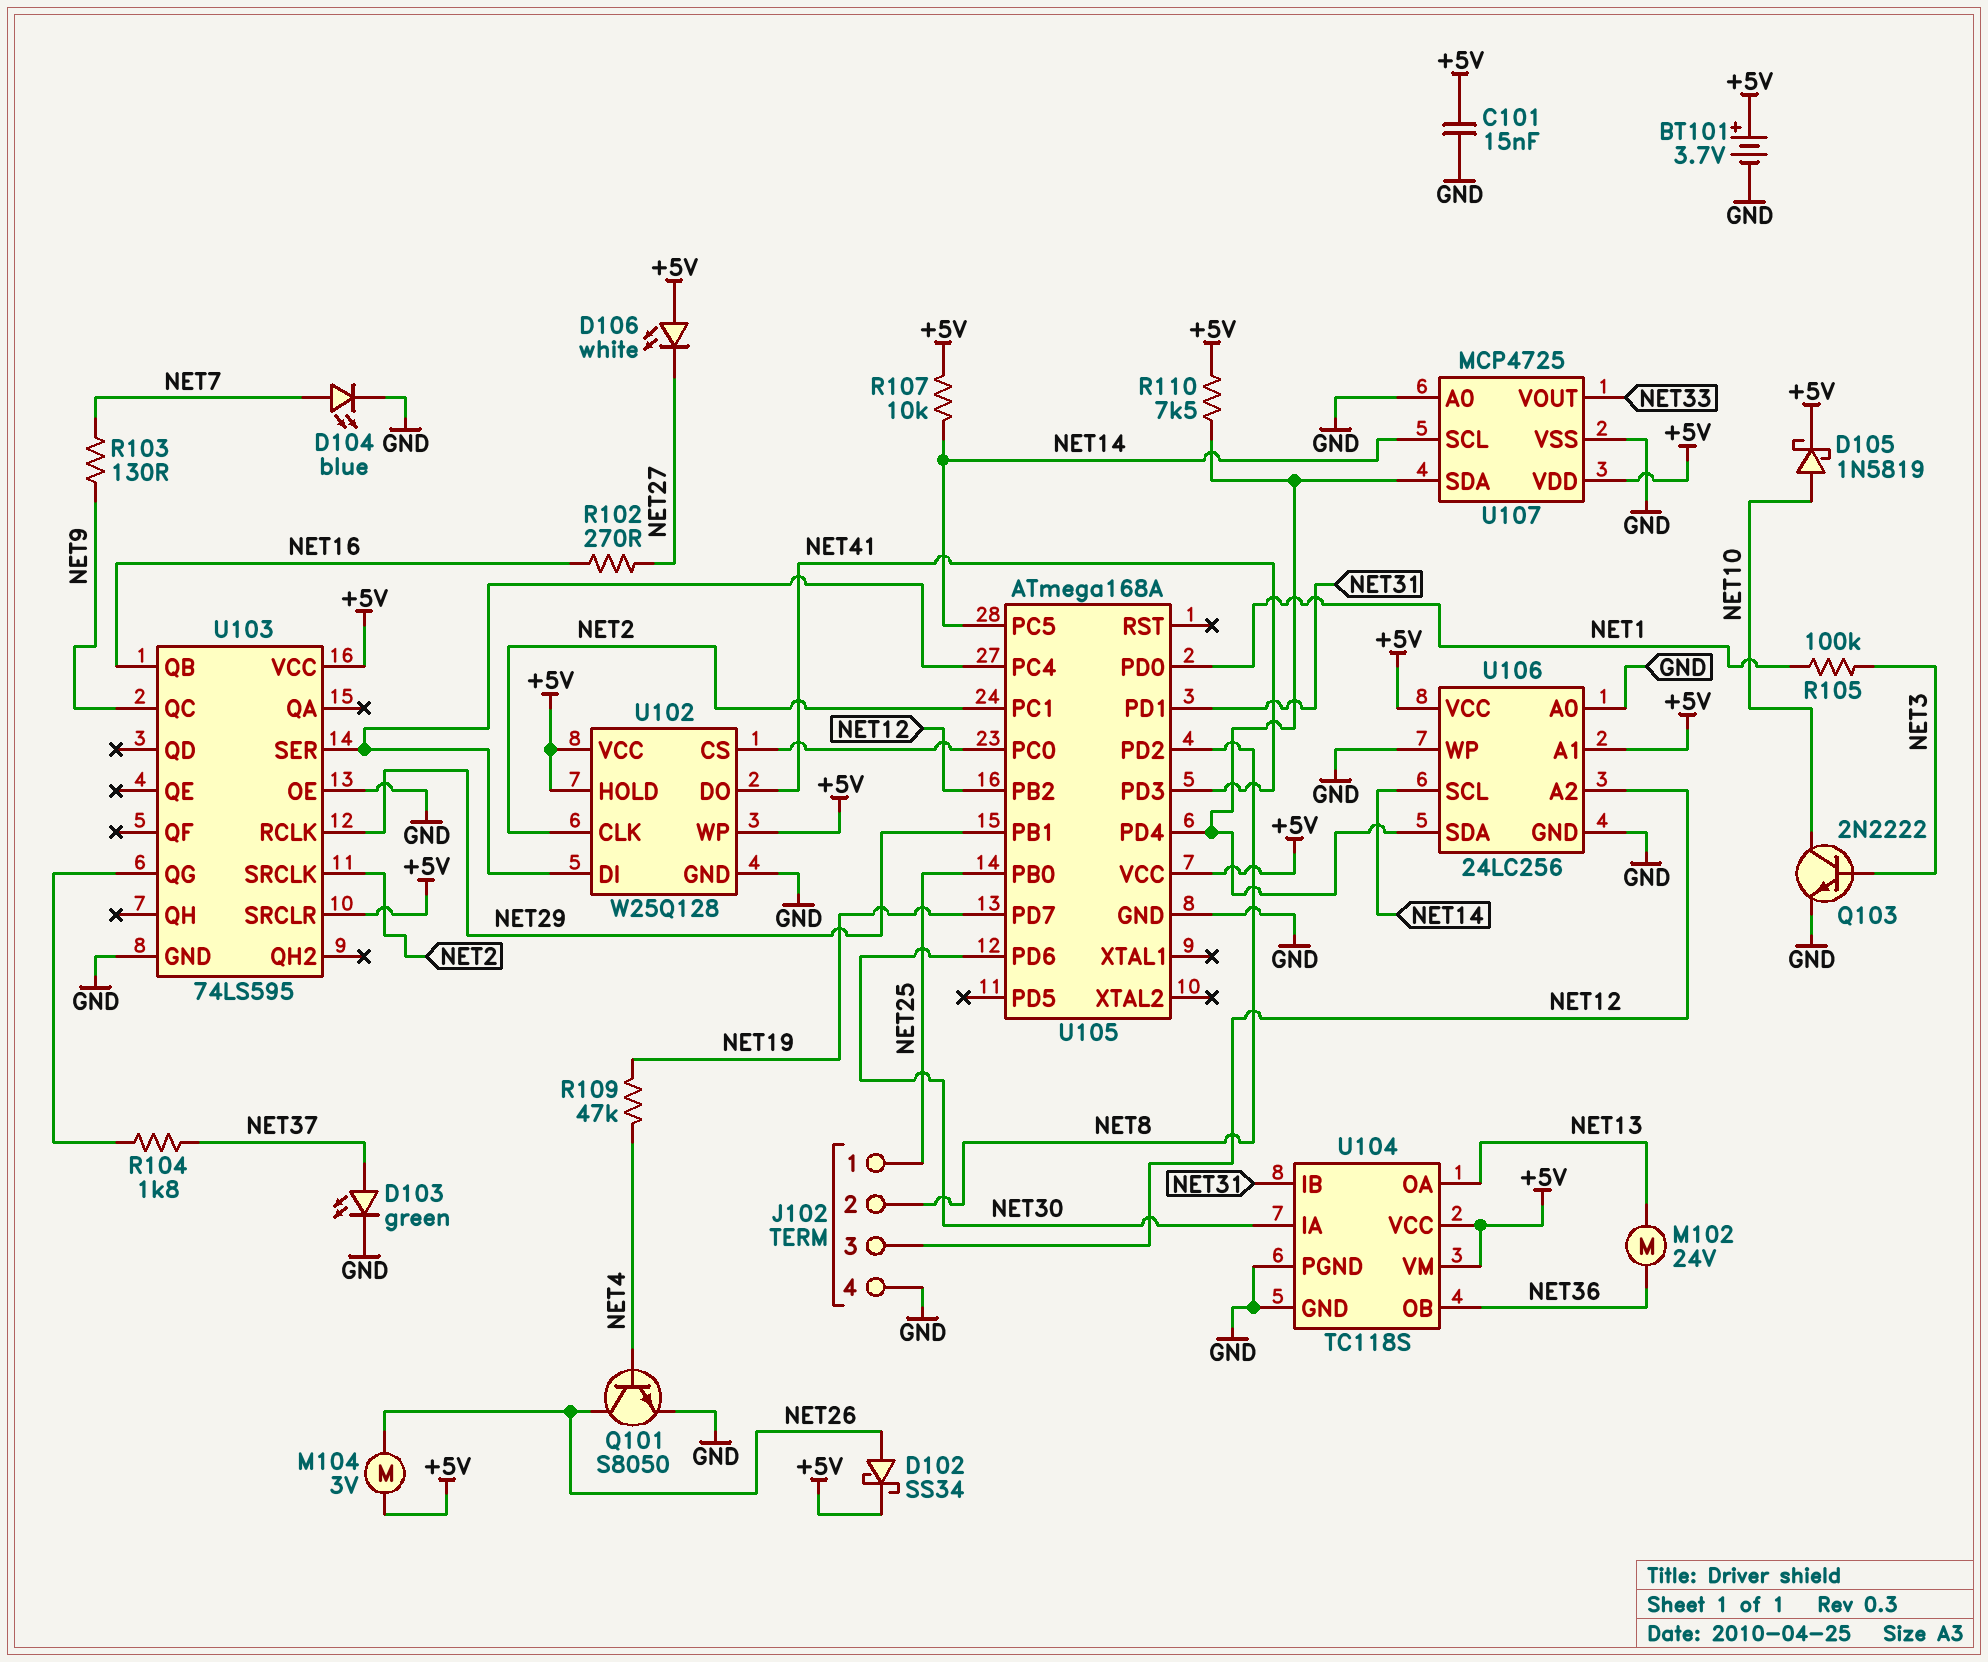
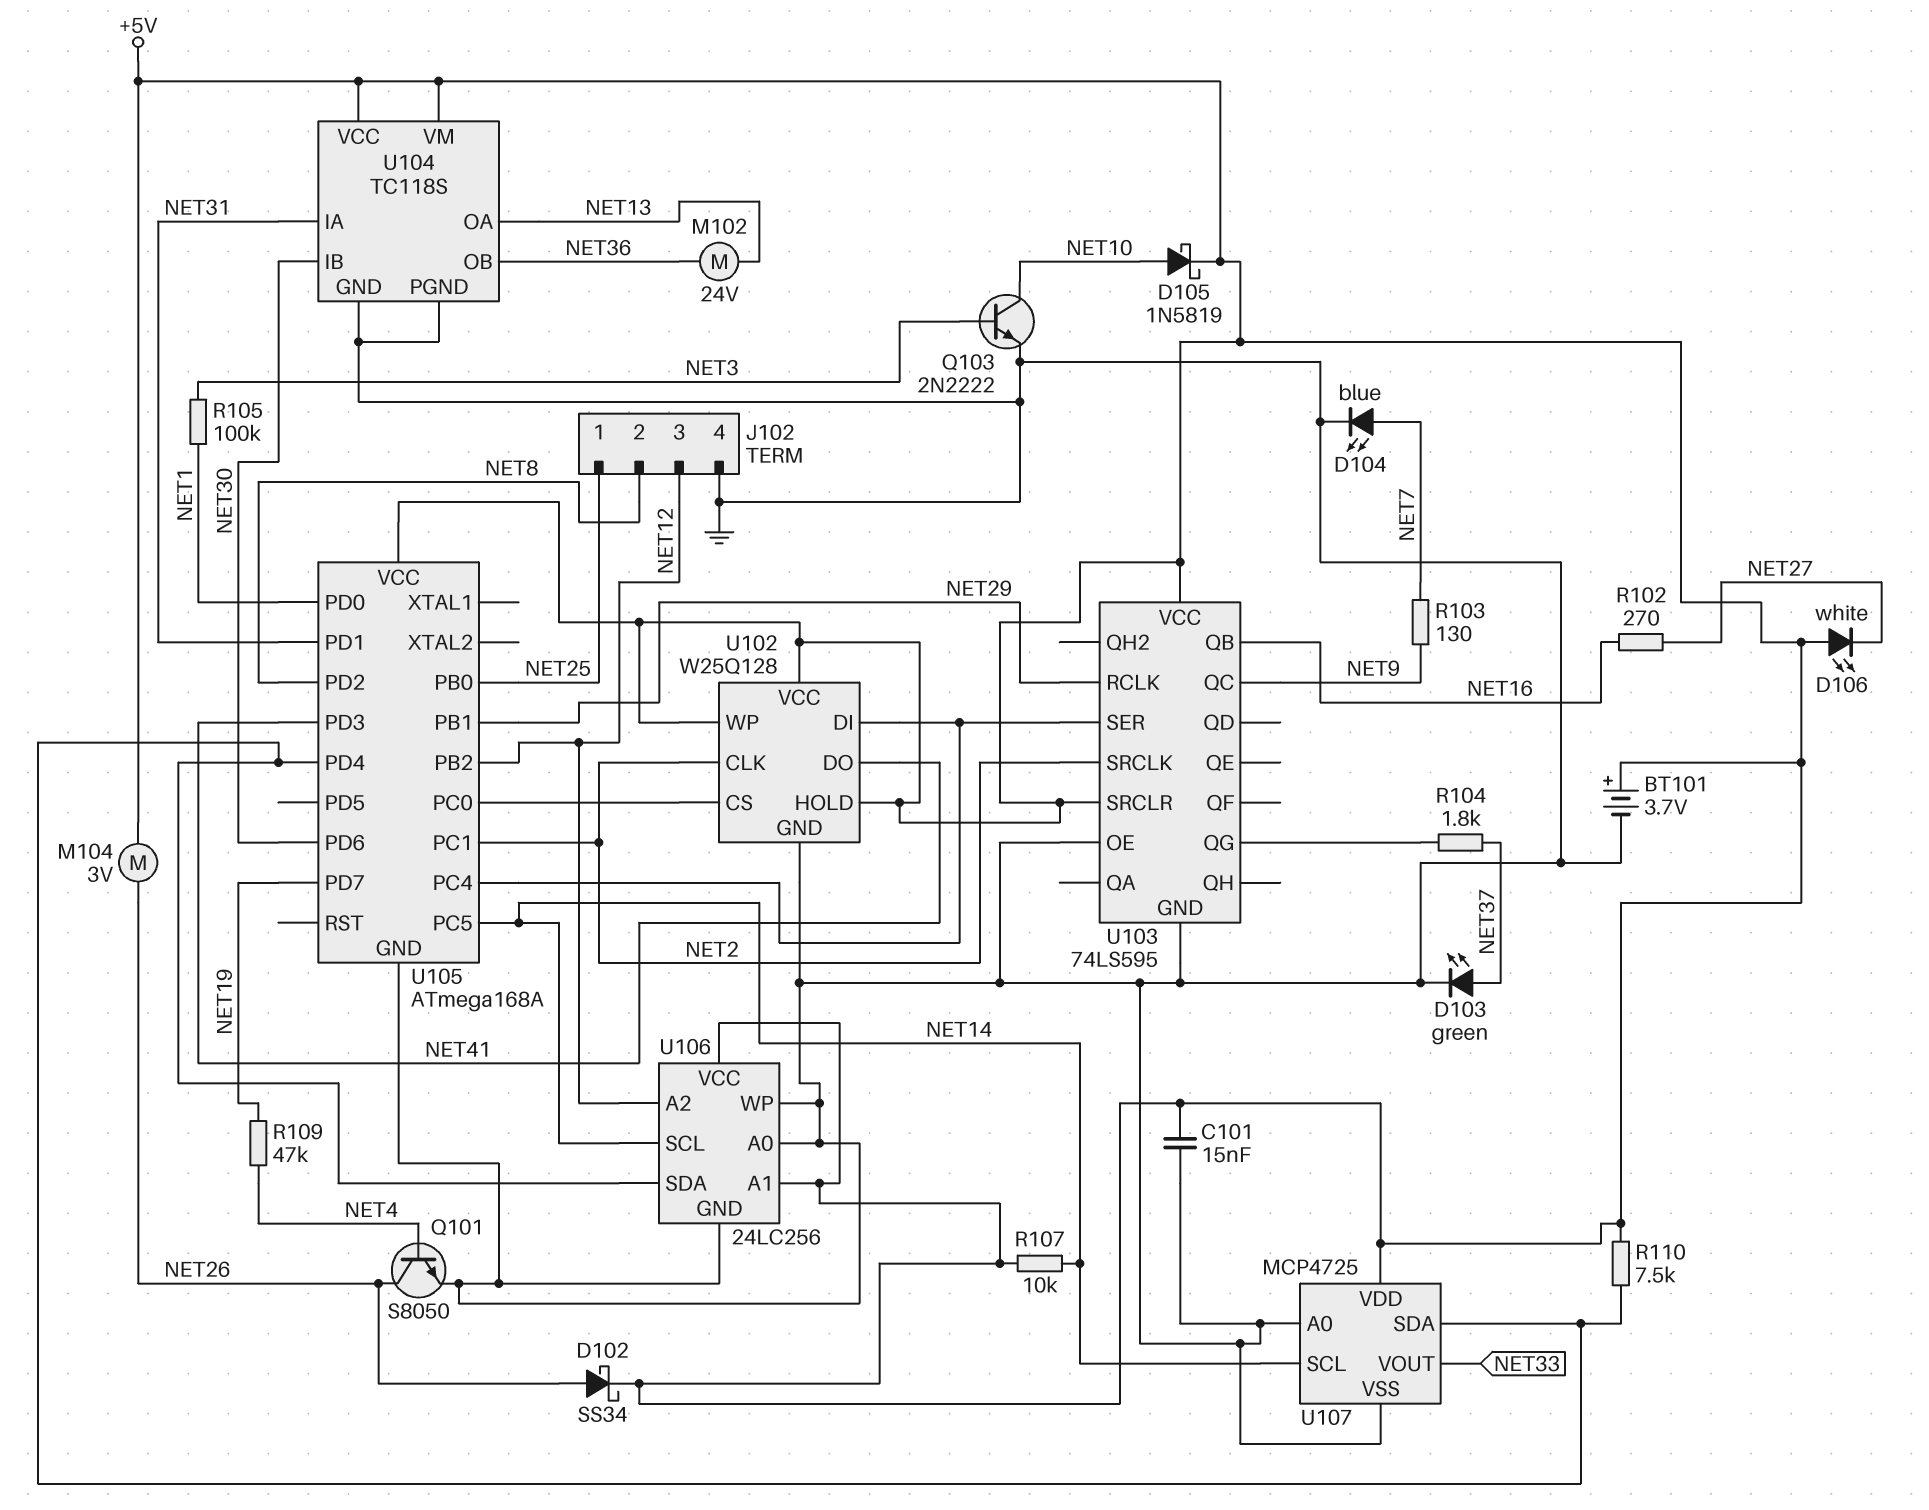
U104 pin IA: NET30 -> NET31
U104 pin IB: NET31 -> NET30

